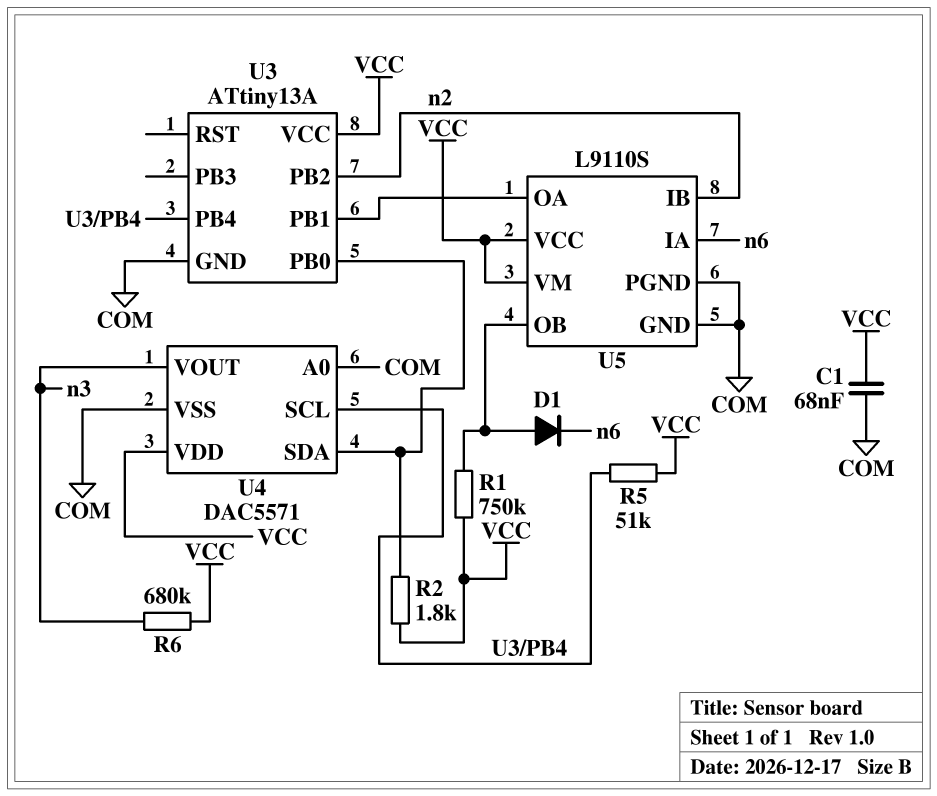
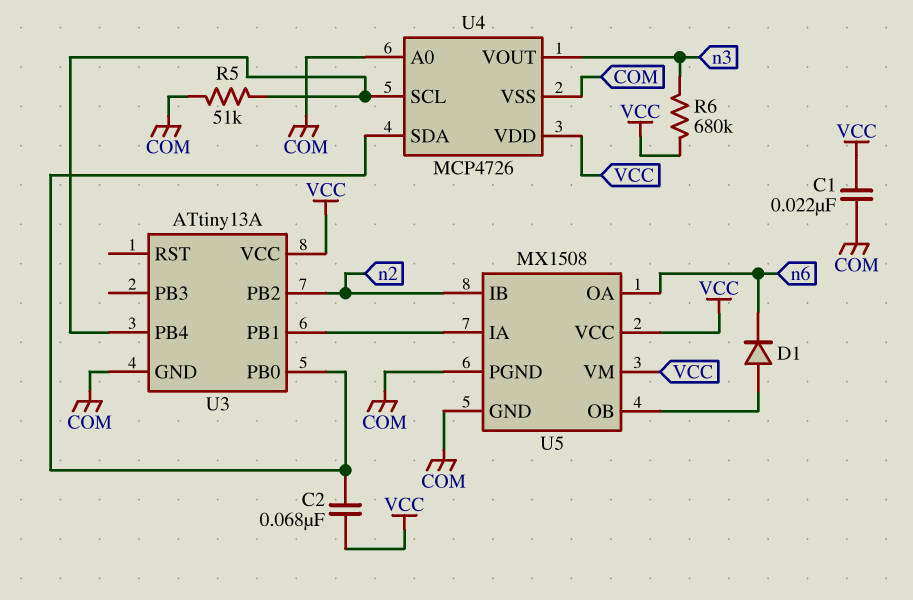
C1: 68nF (COM, VCC) -> 22nF (COM, VCC)
C2: none -> 68nF (U3/PB0, VCC)
R1: 750k (U5/OB, VCC) -> none
R2: 1.8k (U3/PB0, VCC) -> none
R5: 51k (U3/PB4, VCC) -> 51k (COM, U3/PB4)
U4: DAC5571 -> MCP4726
U5: L9110S -> MX1508
U5 pin IA: n6 -> U3/PB1
U5 pin OA: U3/PB1 -> n6

